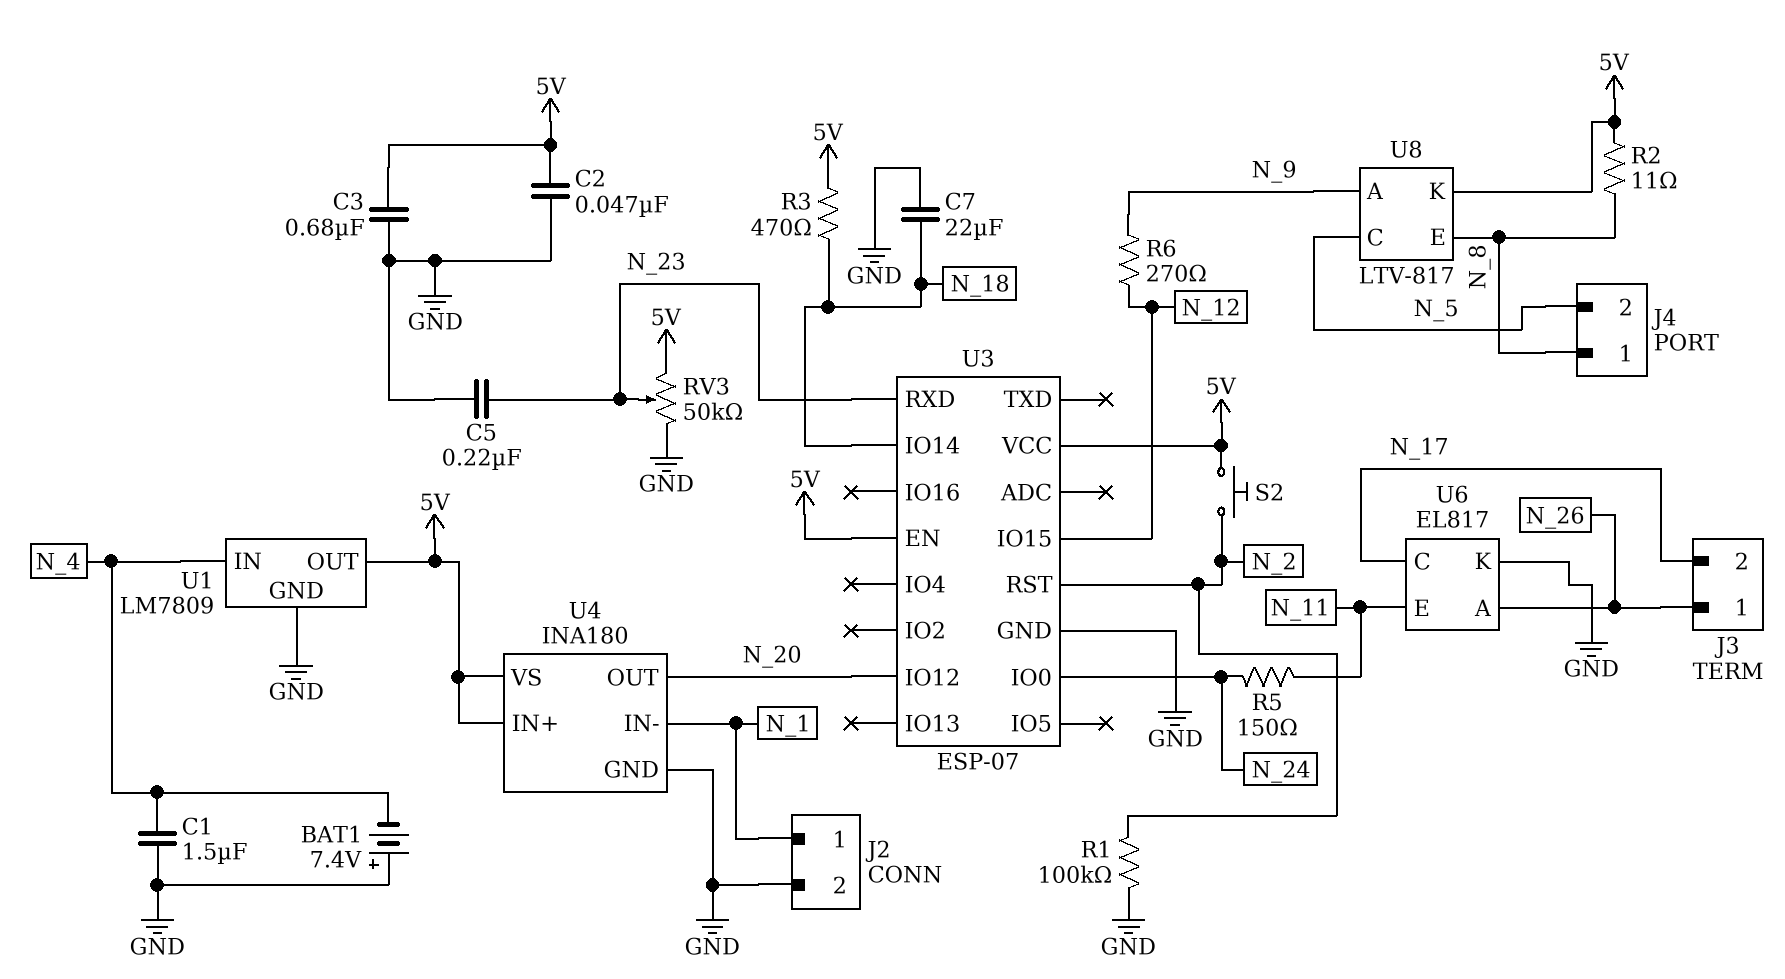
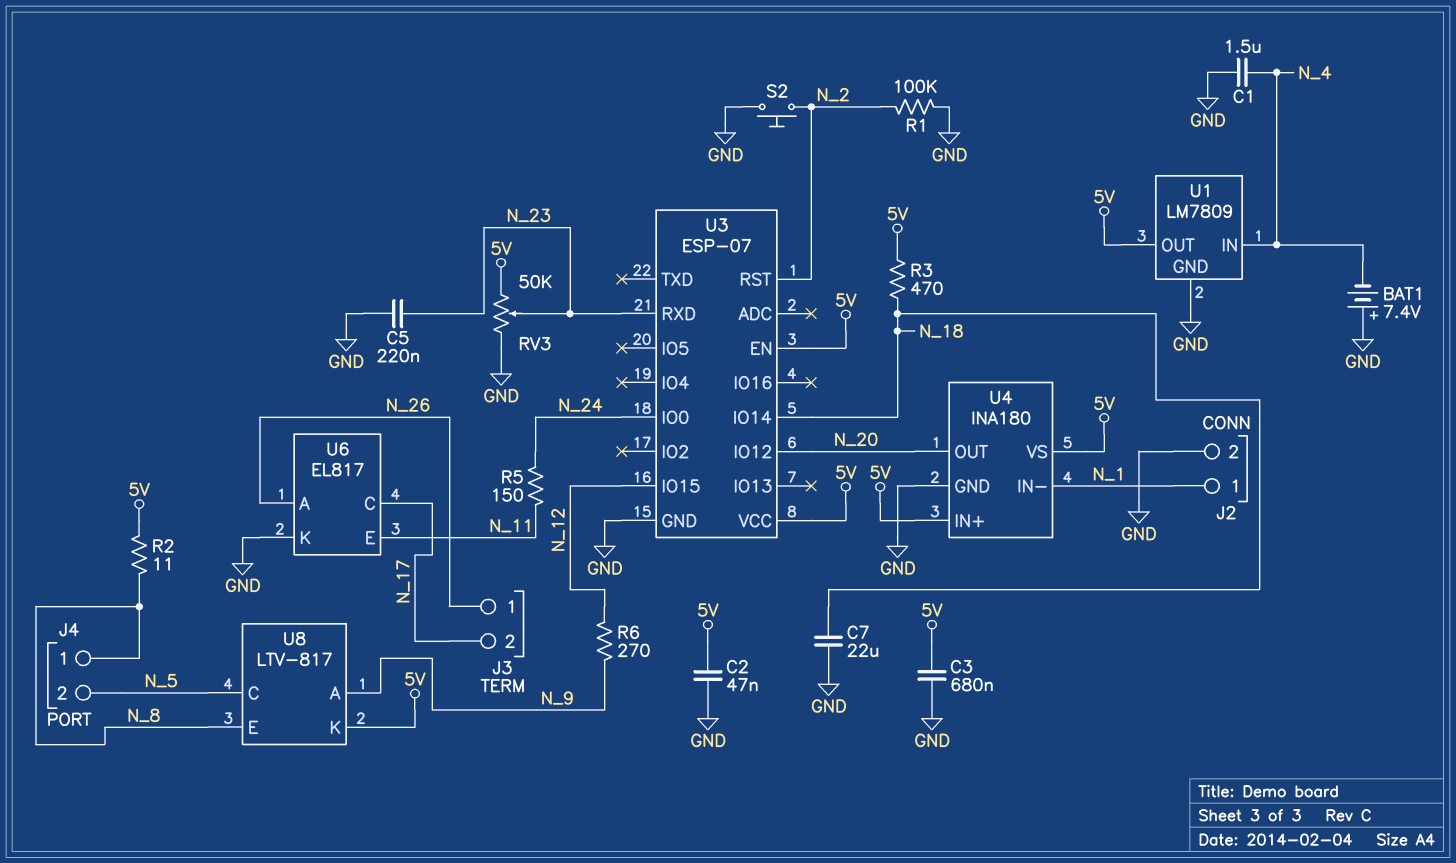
S2: button (5V, N_2) -> button (GND, N_2)

